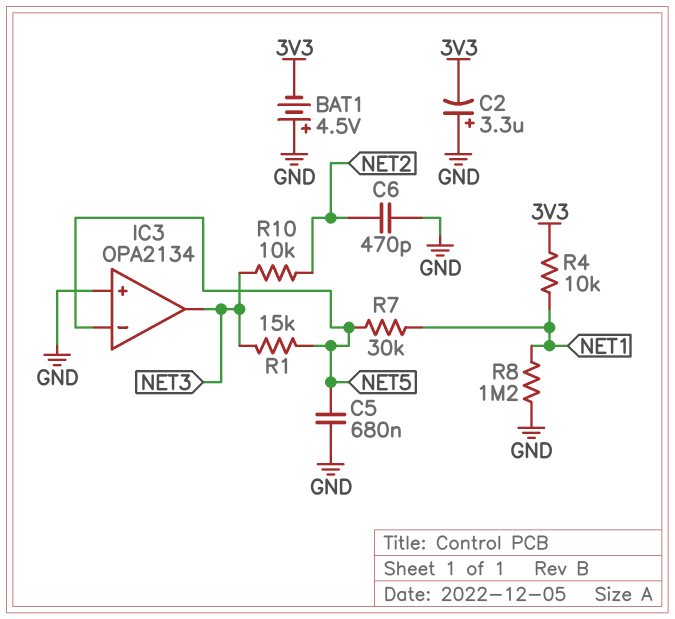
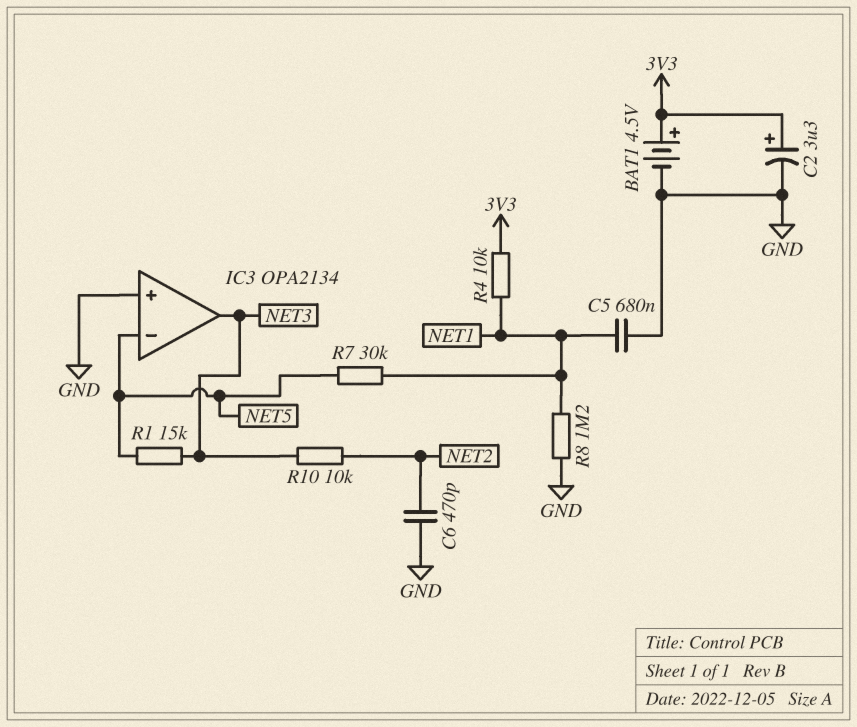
BAT1: 4.5V (plus GND, minus 3V3) -> 4.5V (plus 3V3, minus GND)
C2: 3.3uF (plus GND, minus 3V3) -> 3.3uF (plus 3V3, minus GND)
C5: 680nF (GND, NET5) -> 680nF (GND, NET1)

